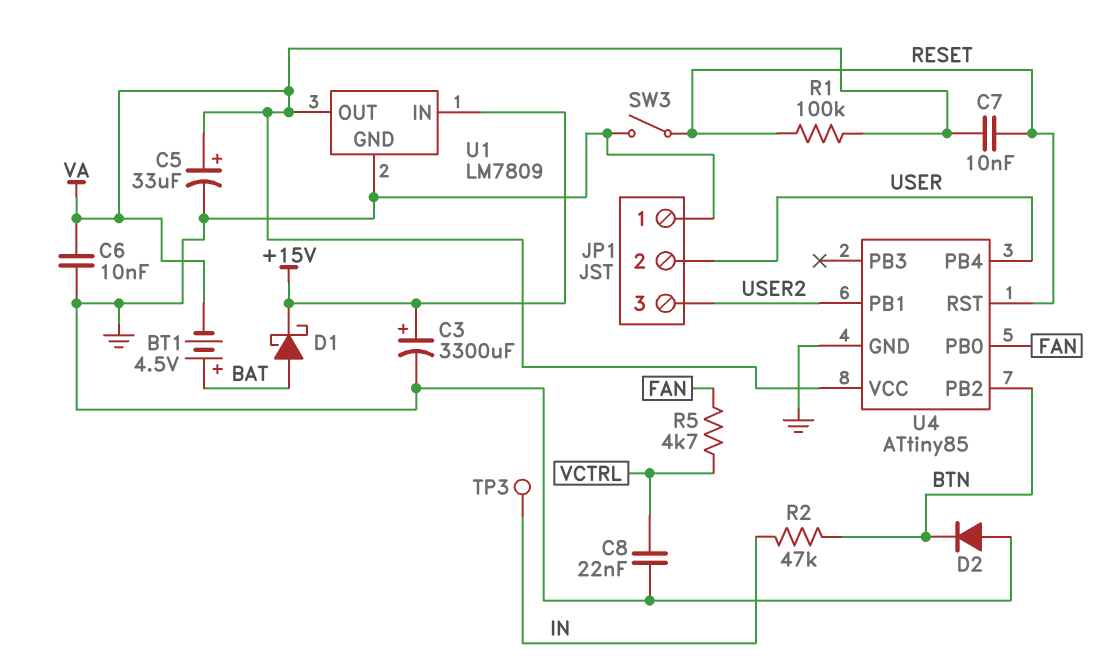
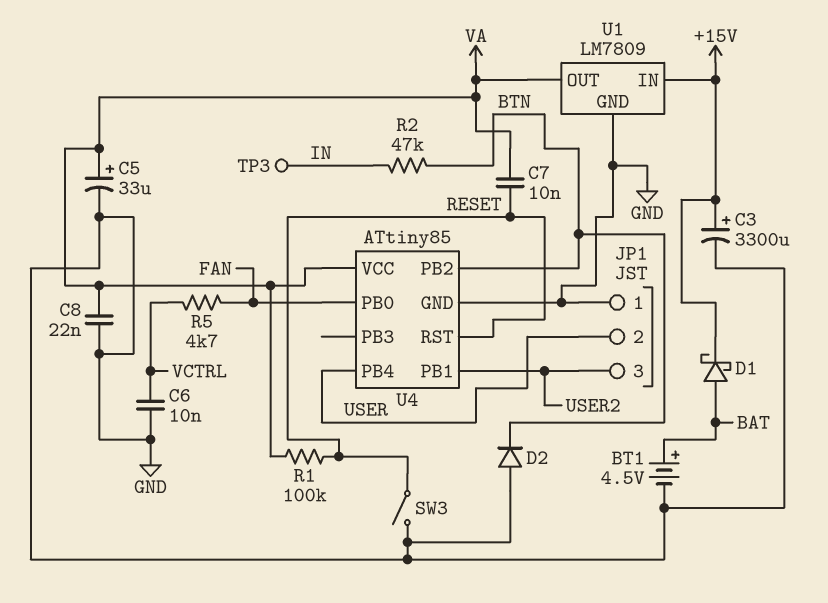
BT1: 4.5V (plus BAT, minus VA) -> 4.5V (plus BAT, minus GND)
C6: 10nF (GND, VA) -> 10nF (GND, VCTRL)
C8: 22nF (GND, VCTRL) -> 22nF (GND, VA)

